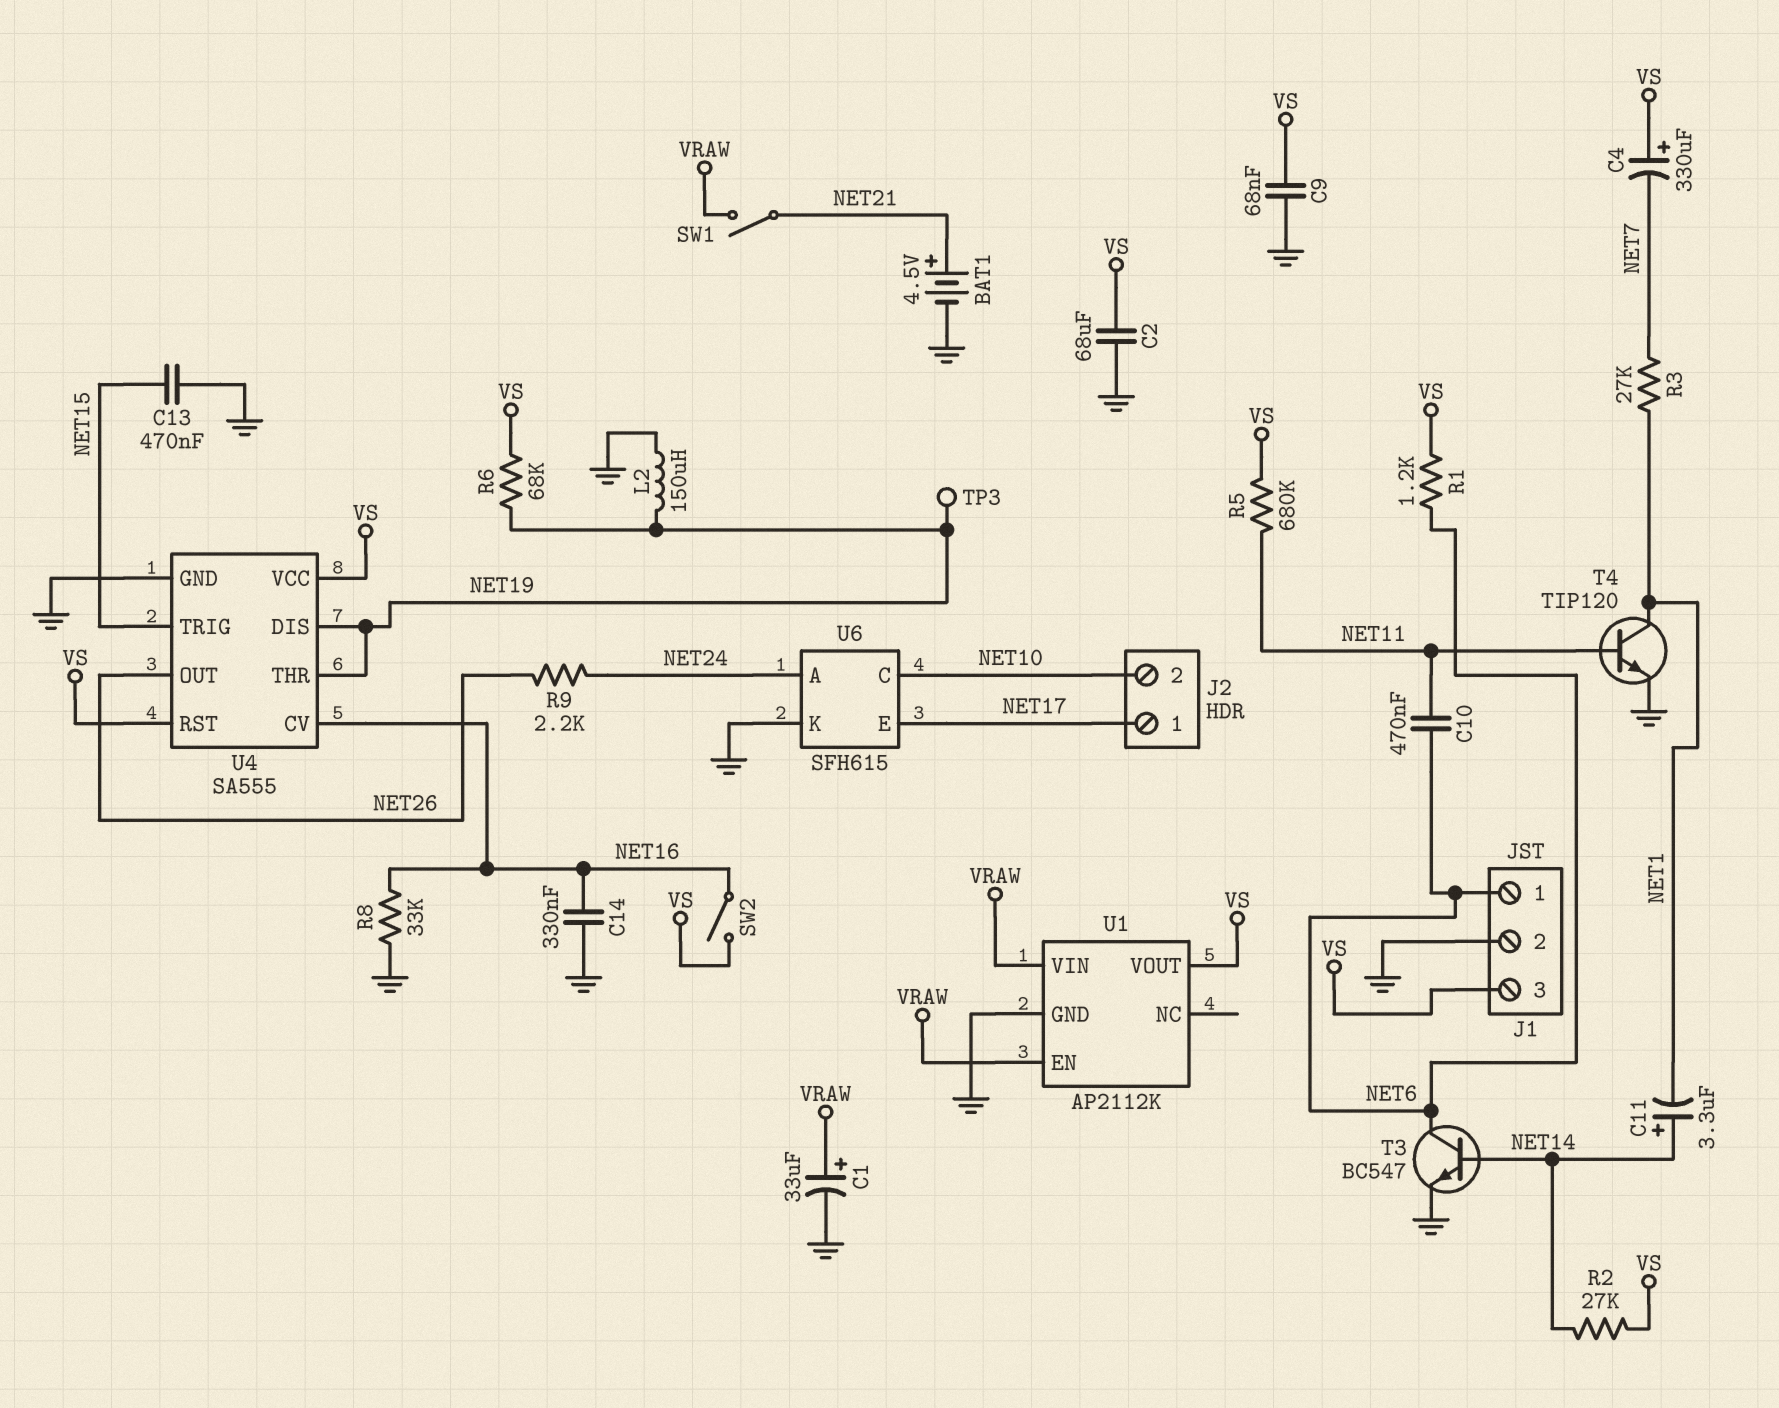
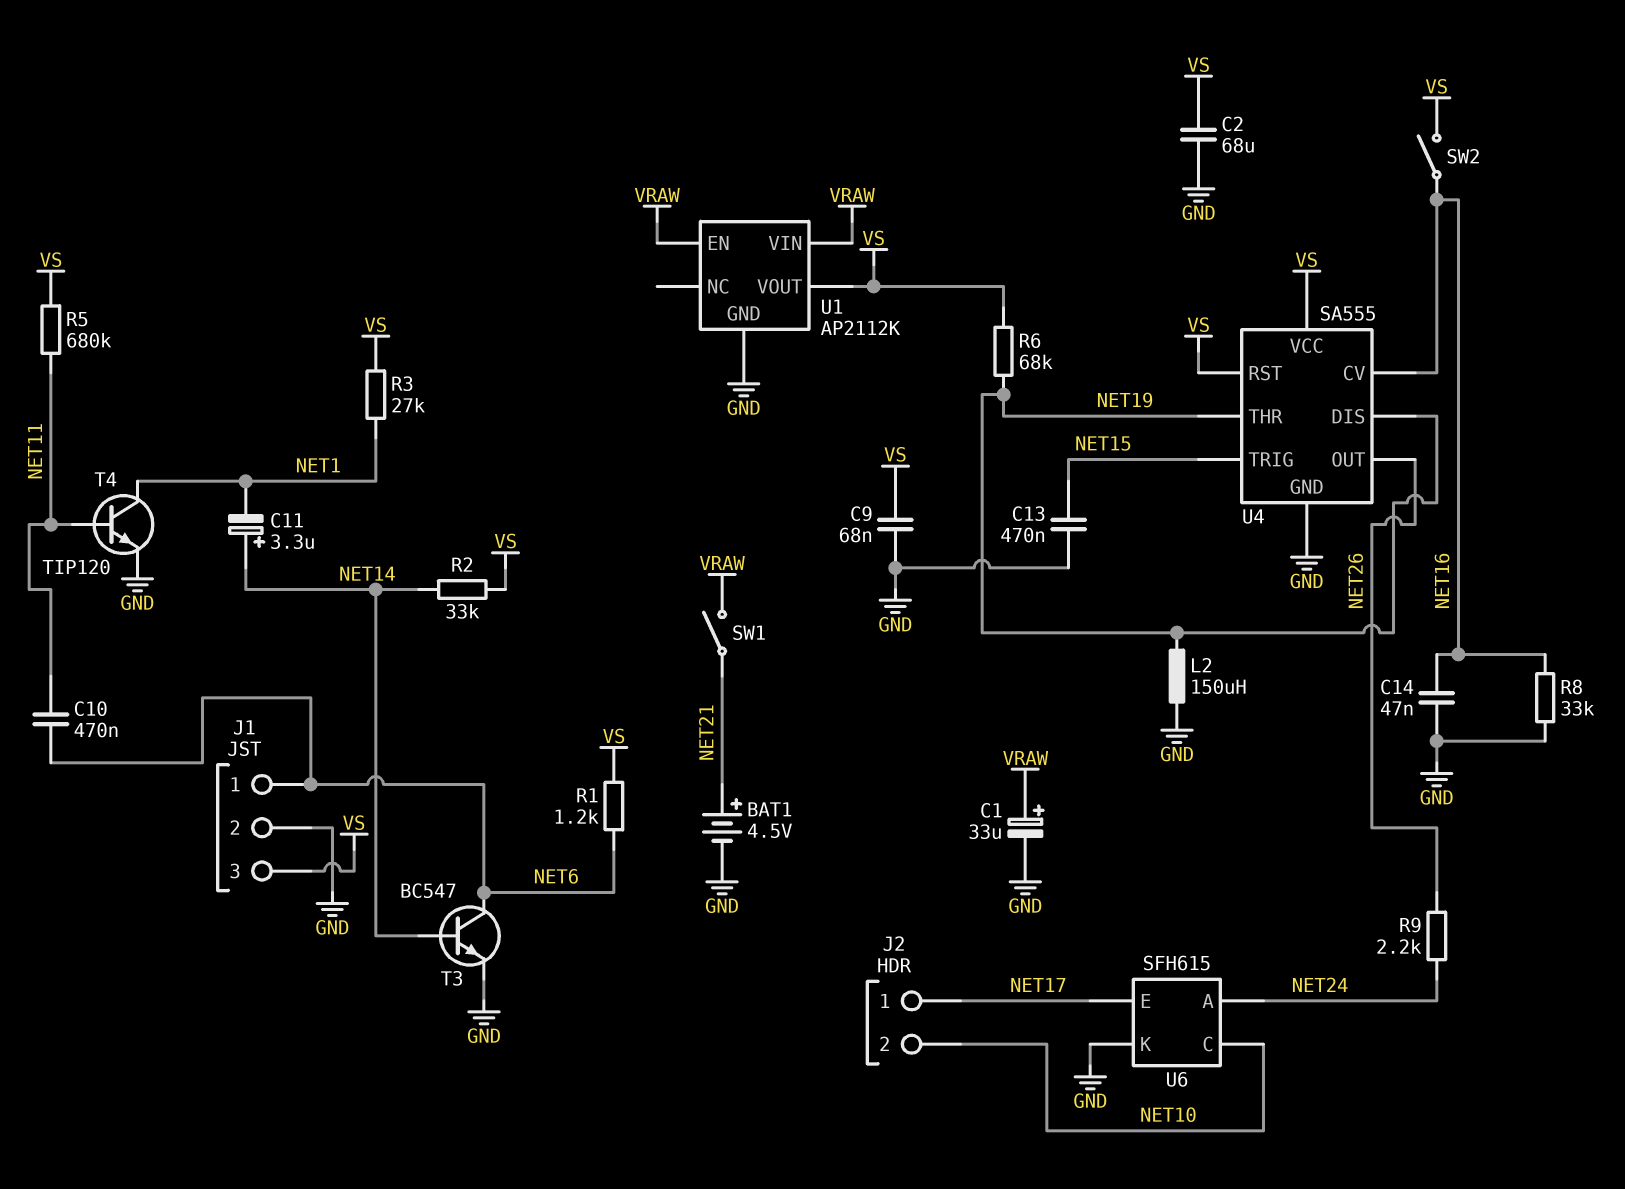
C4: 330uF (plus VS, minus NET7) -> none
C14: 330nF (GND, NET16) -> 47nF (GND, NET16)
R2: 27k (NET14, VS) -> 33k (NET14, VS)
R3: 27k (NET1, NET7) -> 27k (NET1, VS)
TP3: test point (NET19) -> none

